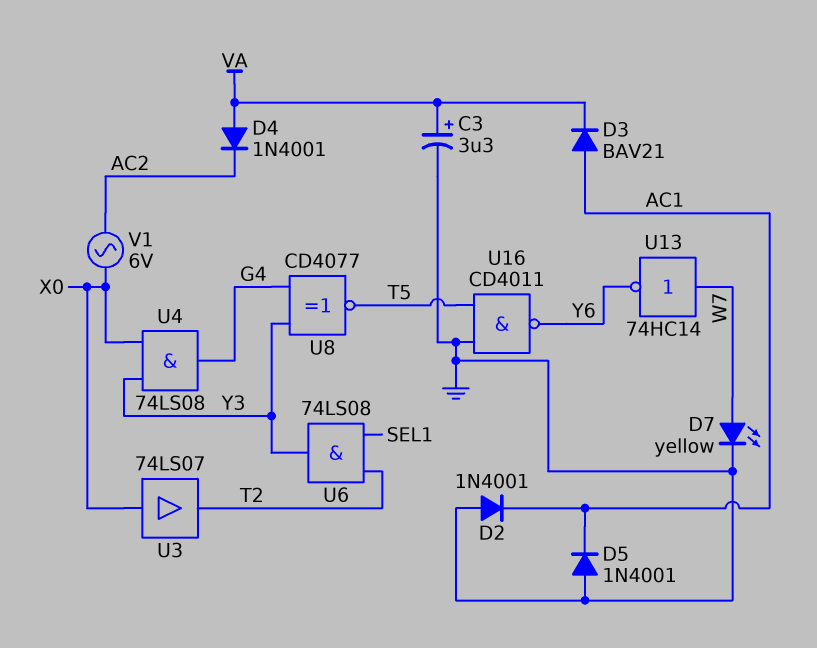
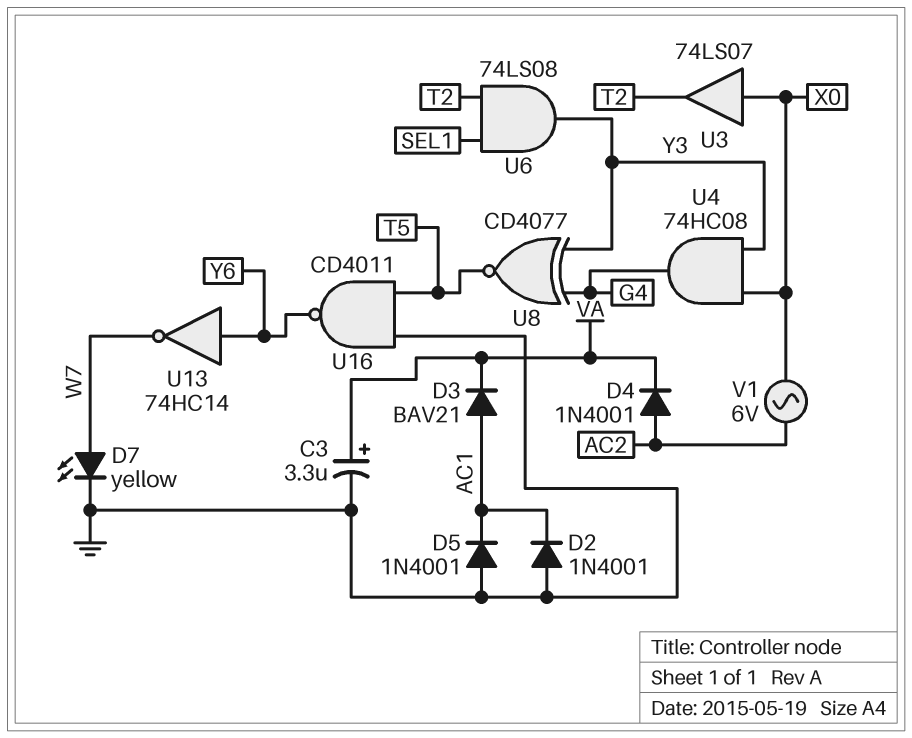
D4: diode 1N4001 (A VA, K AC2) -> diode 1N4001 (A AC2, K VA)
U4: AND 74LS08 (in X0, in Y3, out G4) -> AND 74HC08 (in X0, in Y3, out G4)
U13: NOT 74HC14 (in W7, out Y6) -> NOT 74HC14 (in Y6, out W7)

